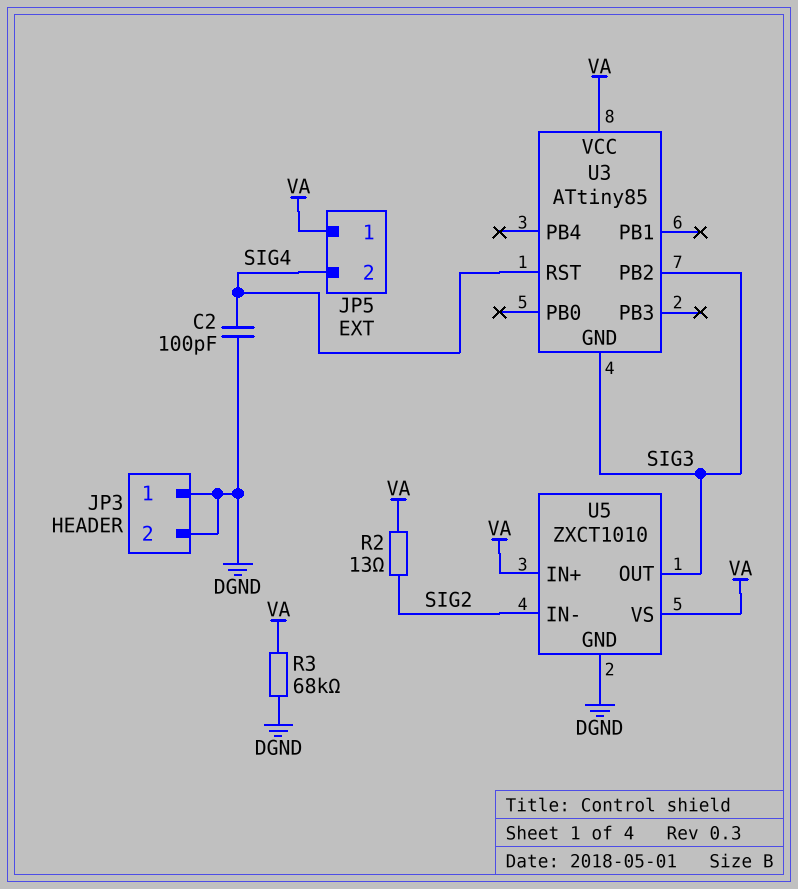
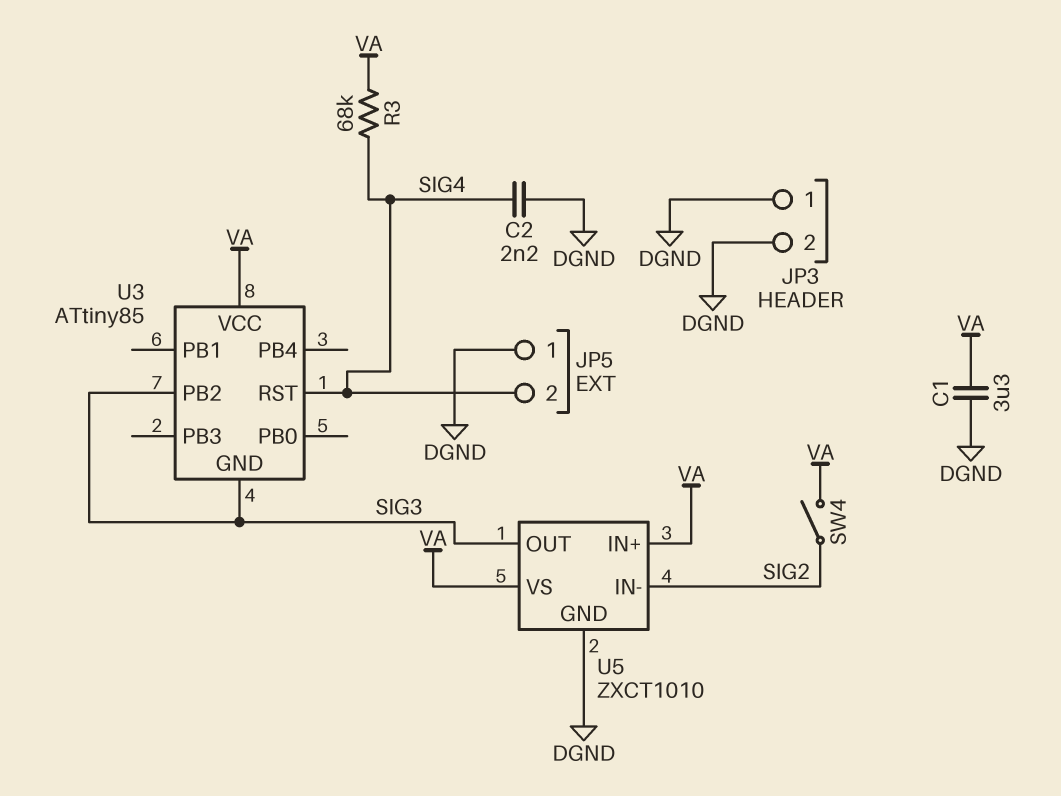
C1: none -> 3.3uF (DGND, VA)
C2: 100pF (DGND, SIG4) -> 2.2nF (DGND, SIG4)
JP5 pin 1: VA -> DGND
R2: 13 (SIG2, VA) -> none
R3: 68k (DGND, VA) -> 68k (SIG4, VA)
SW4: none -> switch (SIG2, VA)

